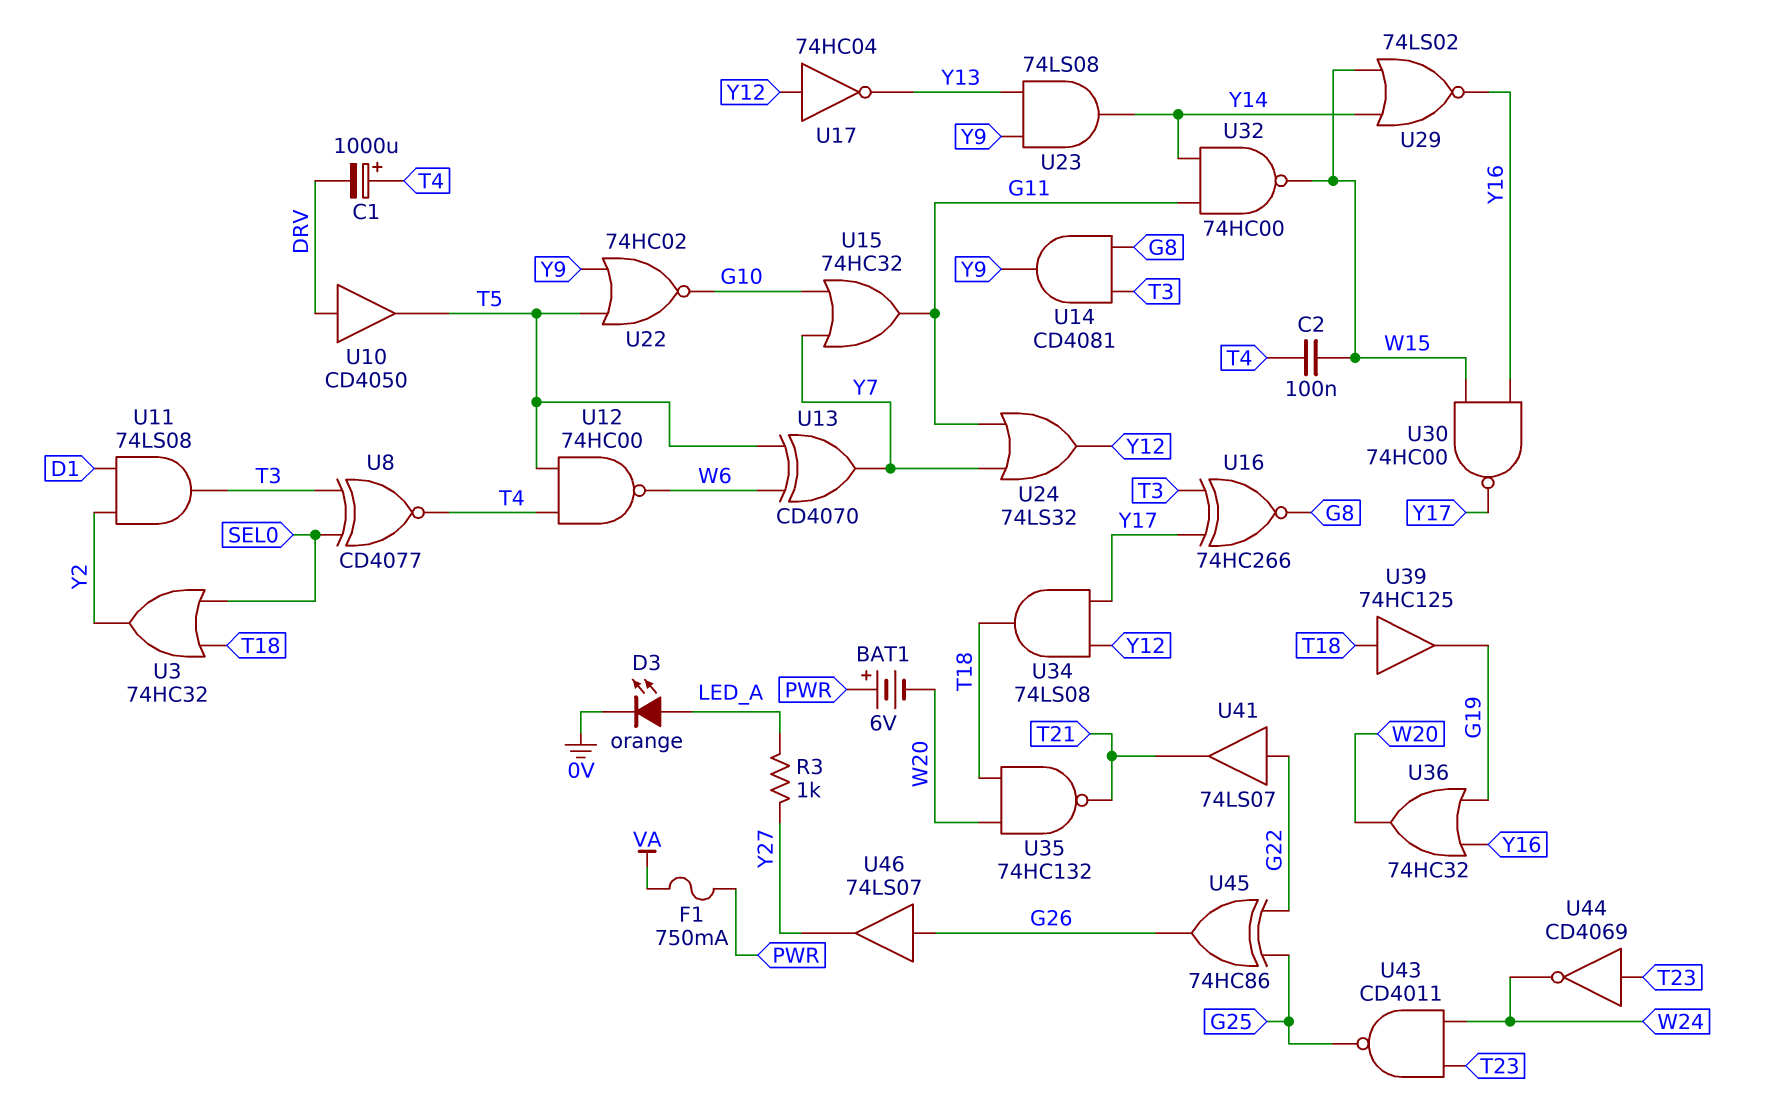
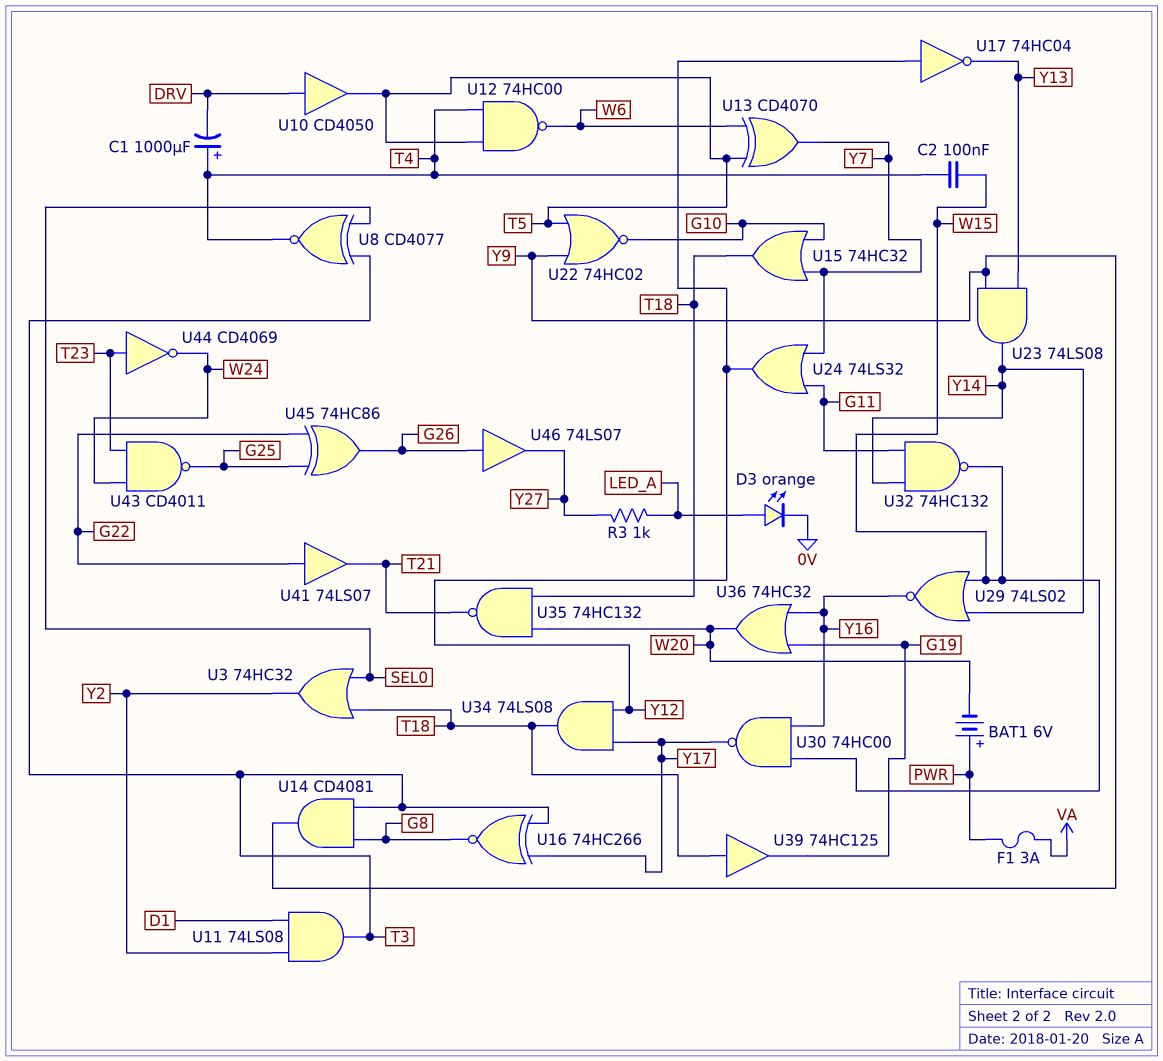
F1: 750mA (PWR, VA) -> 3A (PWR, VA)
U15: OR 74HC32 (in G10, in Y7, out G11) -> OR 74HC32 (in G10, in Y7, out T18)
U32: NAND 74HC00 (in G11, in Y14, out W15) -> NAND 74HC132 (in G11, in Y14, out W15)

